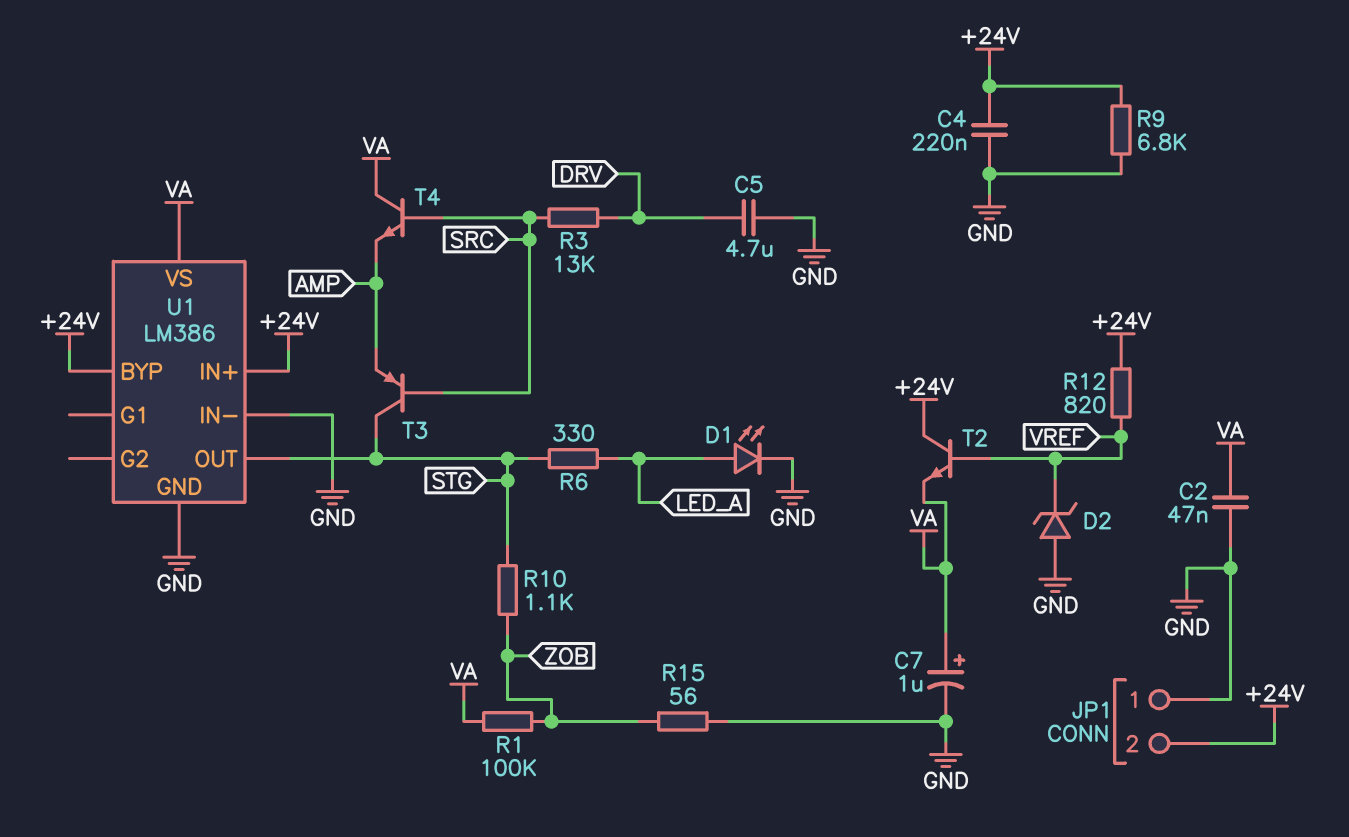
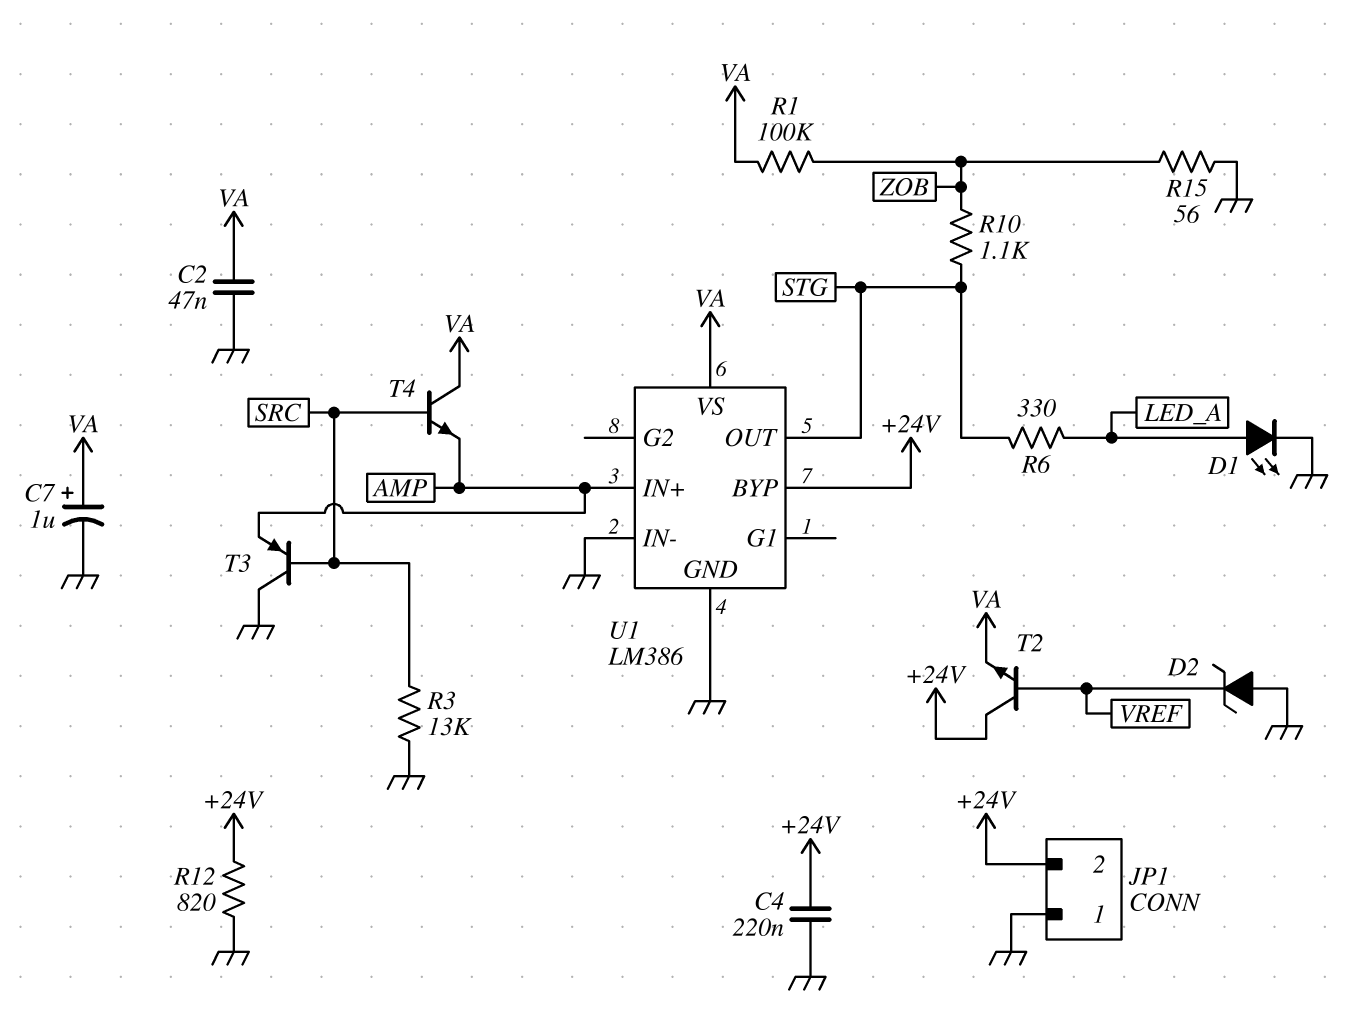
C5: 4.7uF (DRV, GND) -> none
R3: 13k (DRV, SRC) -> 13k (GND, SRC)
R9: 6.8k (+24V, GND) -> none
R12: 820 (+24V, VREF) -> 820 (+24V, GND)
T3: PNP (B SRC, C STG, E AMP) -> PNP (B SRC, C GND, E AMP)
U1 pin IN+: +24V -> AMP

